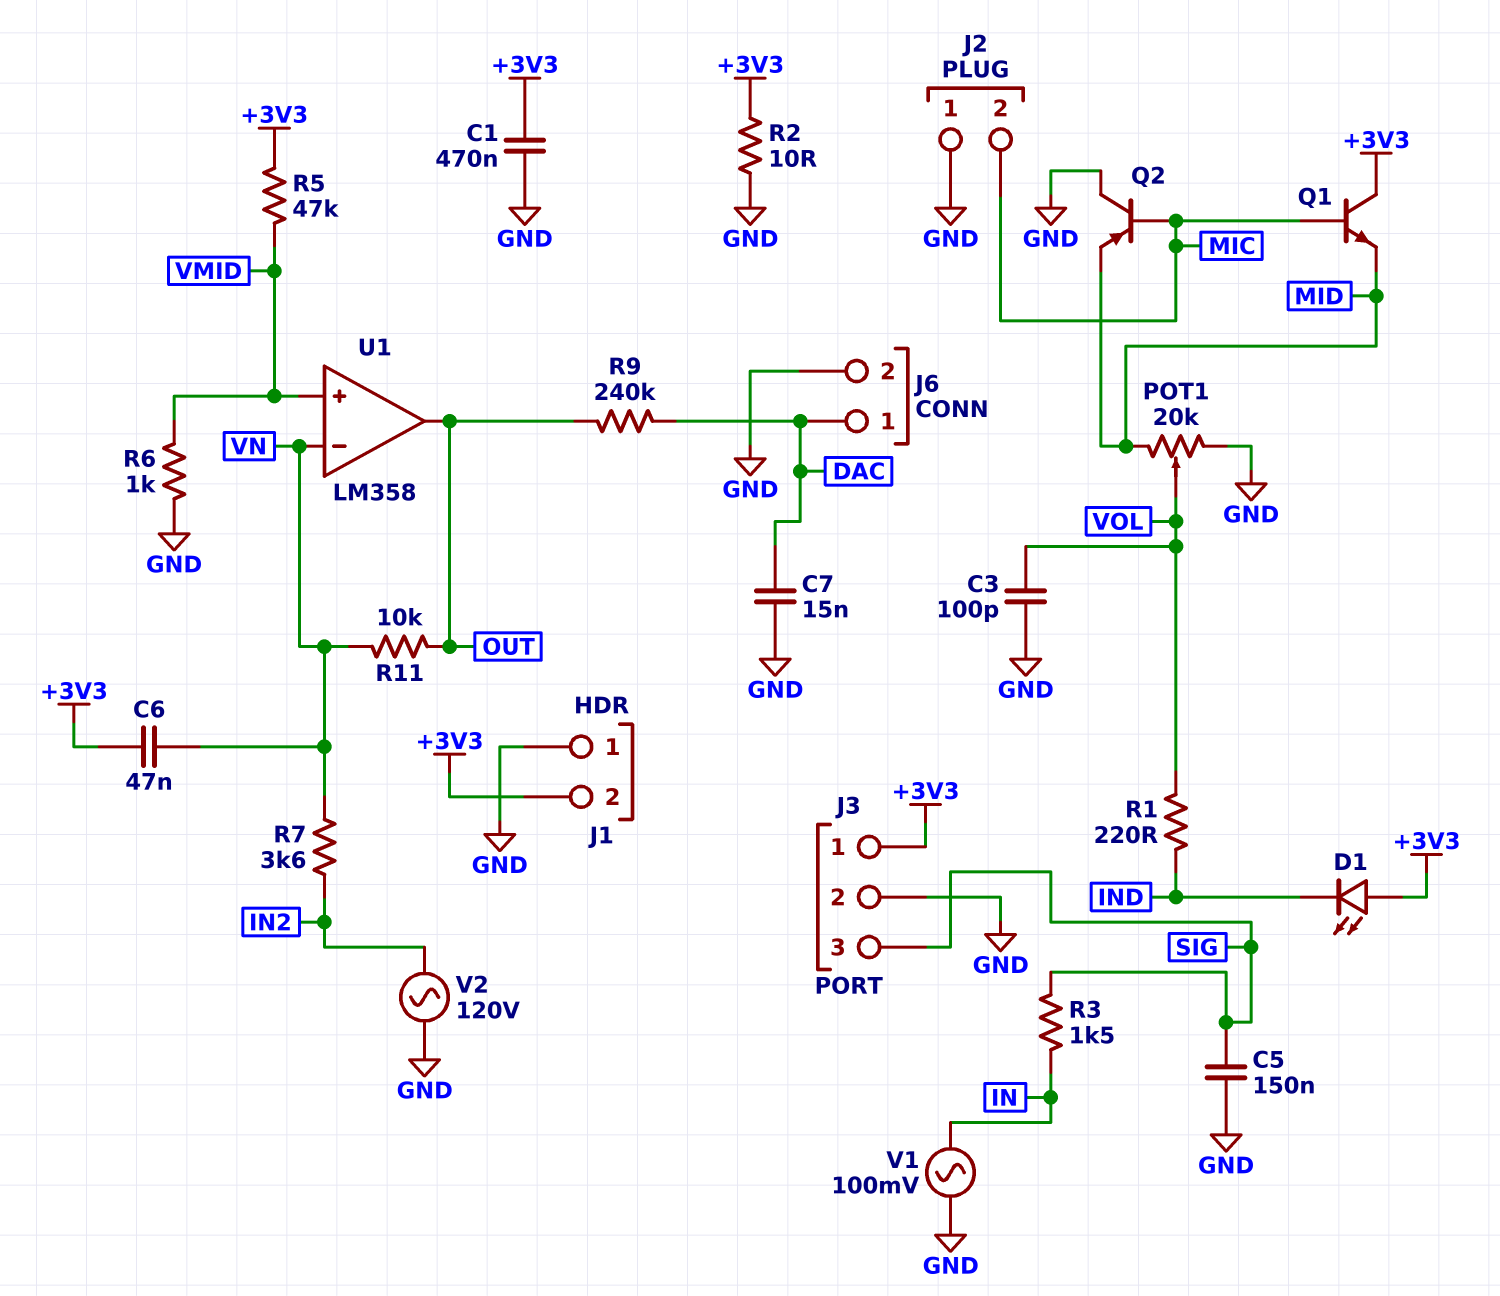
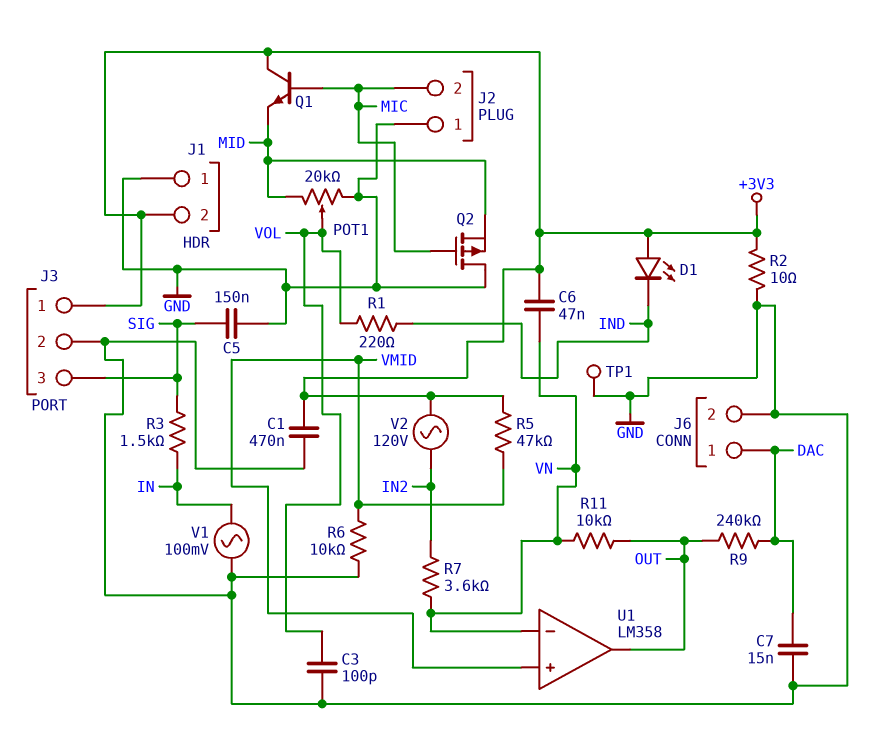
Q2: PNP (B MIC, C GND, E MID) -> PMOS (G MIC, D GND, S MID)
R6: 1k (GND, VMID) -> 10k (GND, VMID)
TP1: none -> test point (GND)
V2: AC 120V (GND, IN2) -> AC 120V (+3V3, IN2)

